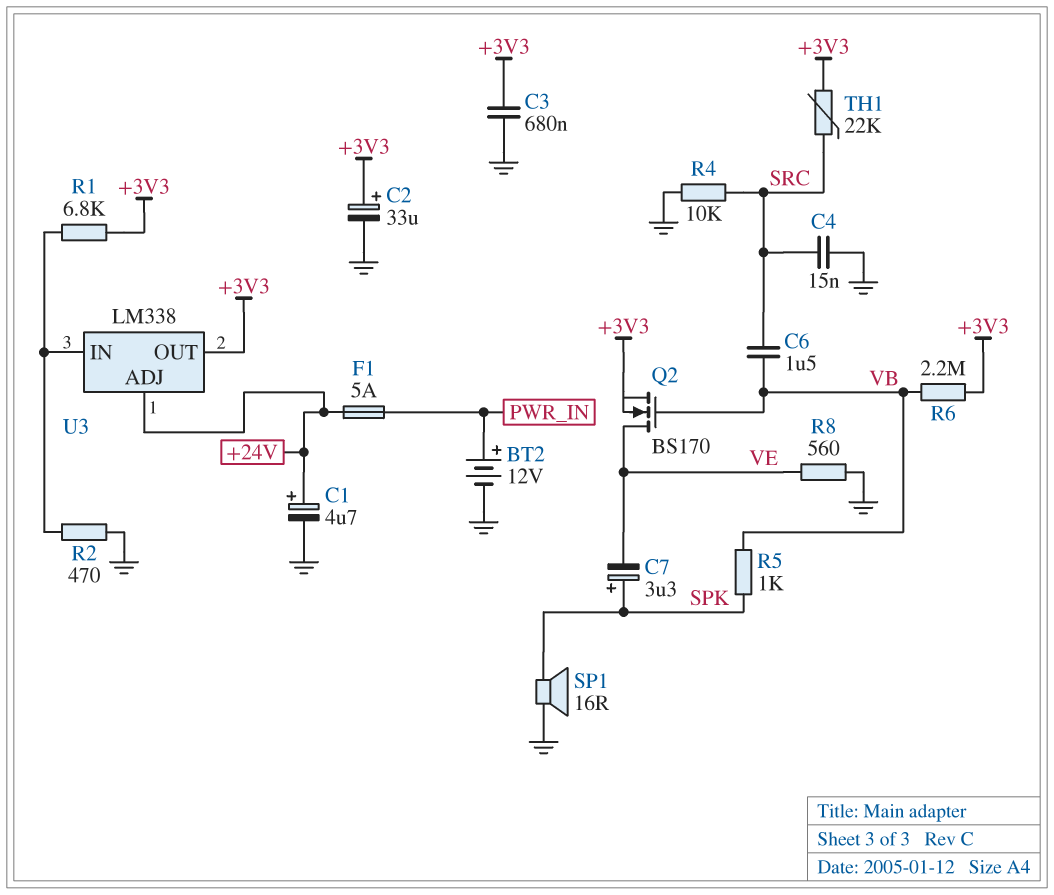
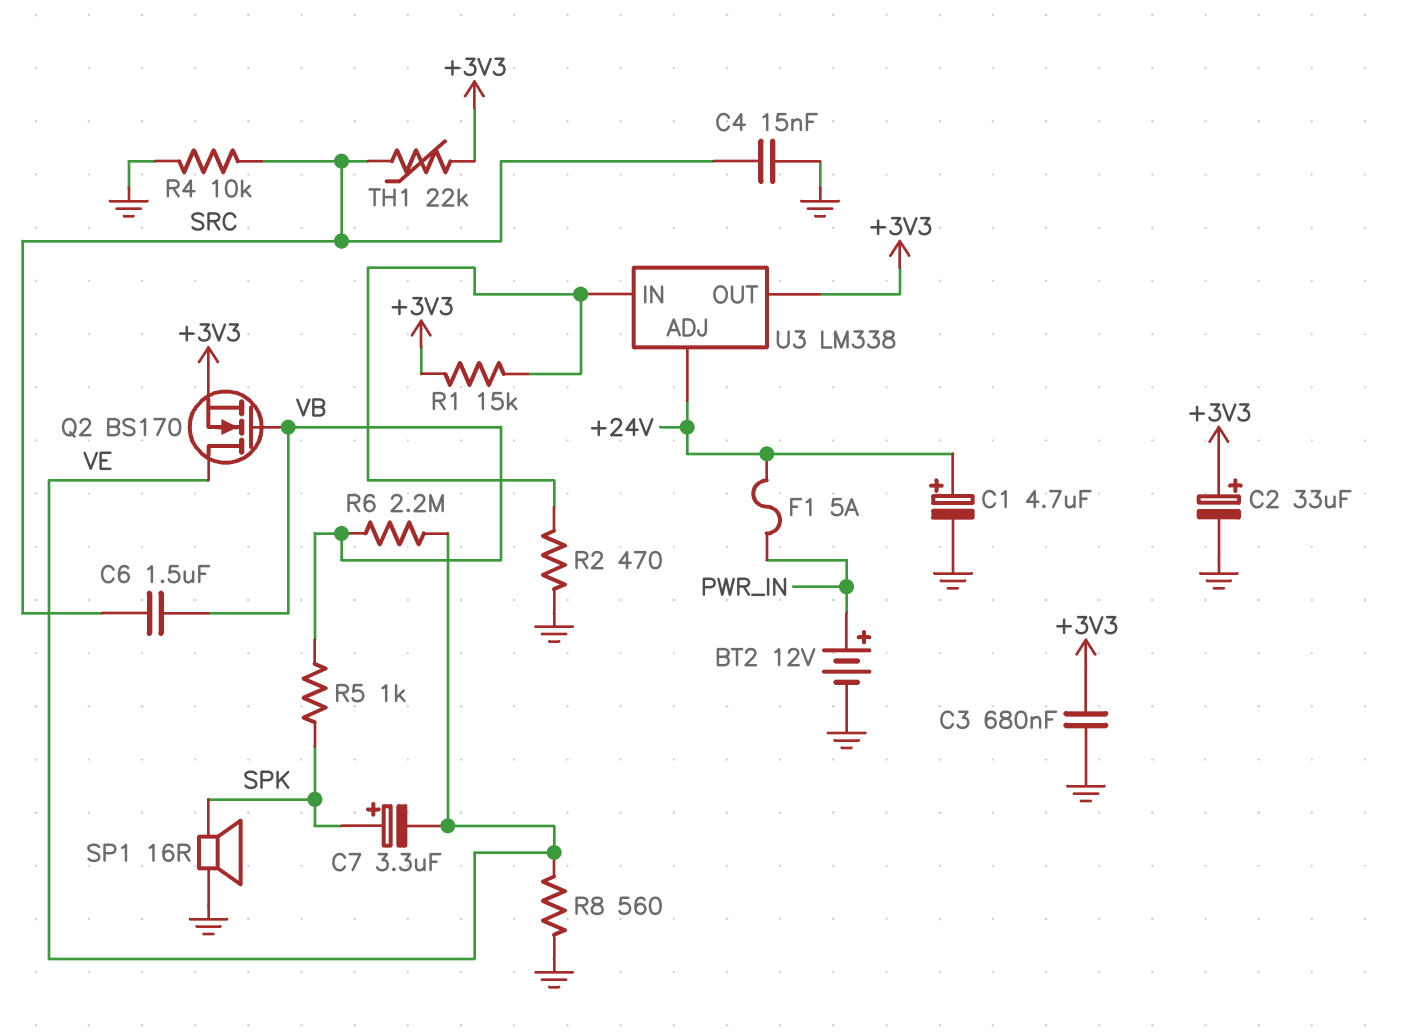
R1: 6.8k (+3V3, U3/IN) -> 15k (+3V3, U3/IN)
R6: 2.2M (+3V3, VB) -> 2.2M (VB, VE)

